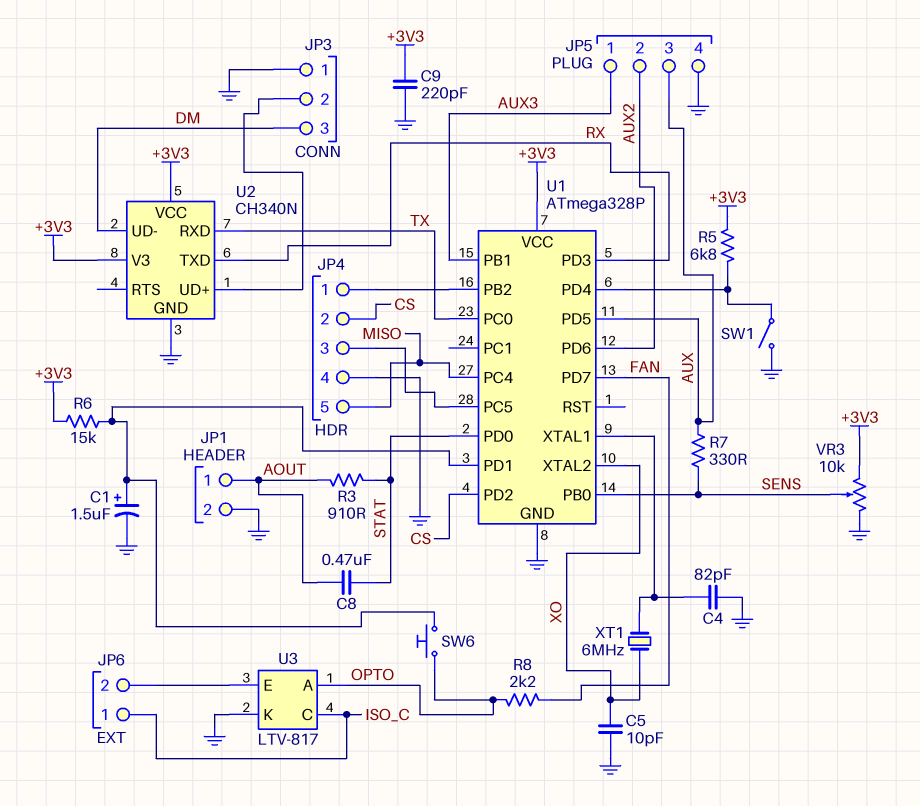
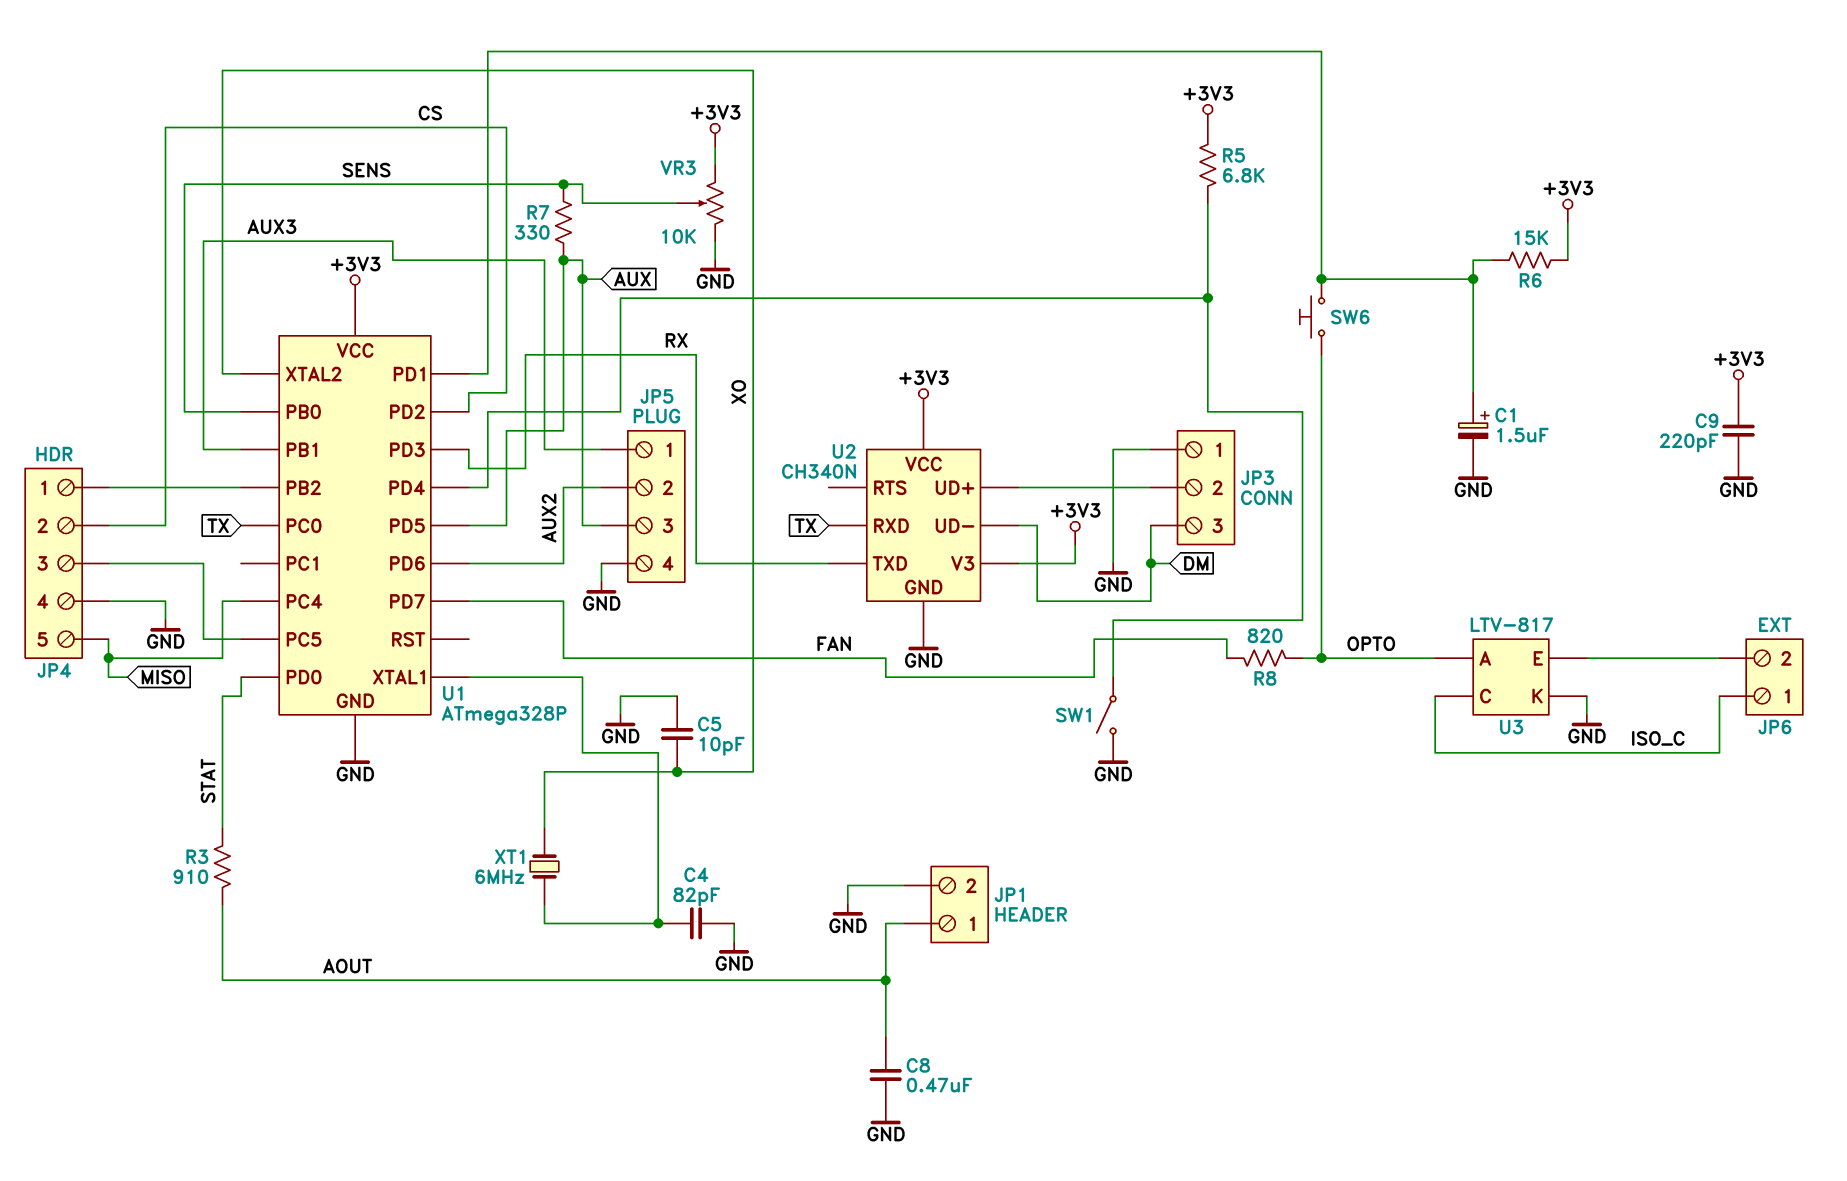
C8: 470nF (AOUT, STAT) -> 470nF (AOUT, GND)
R8: 2.2k (FAN, OPTO) -> 820 (FAN, OPTO)

